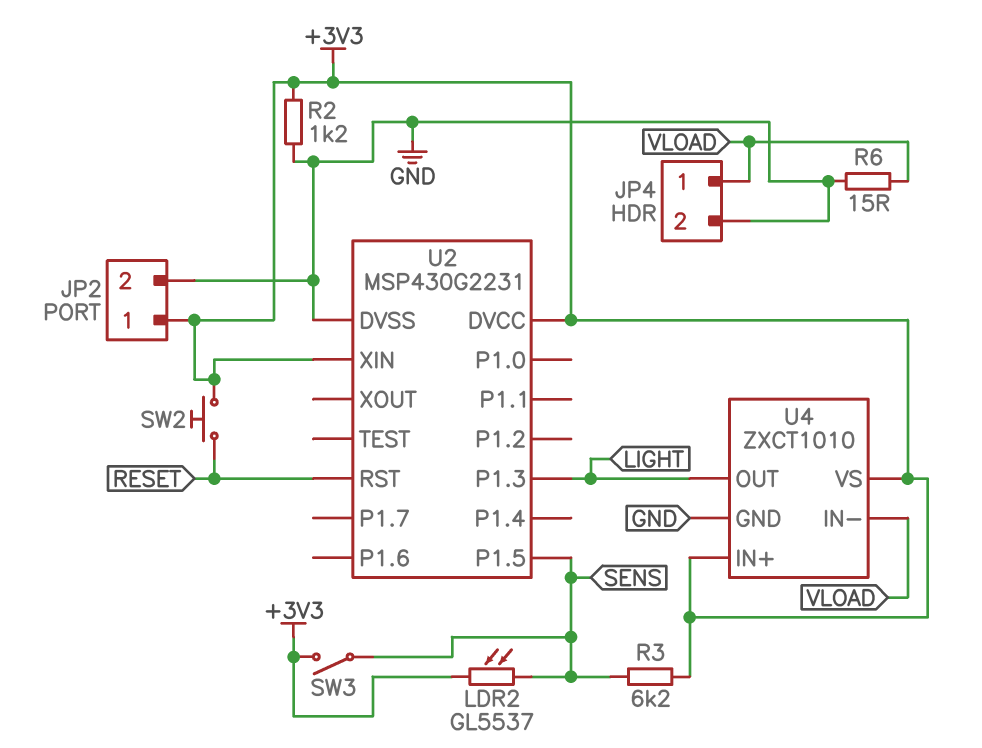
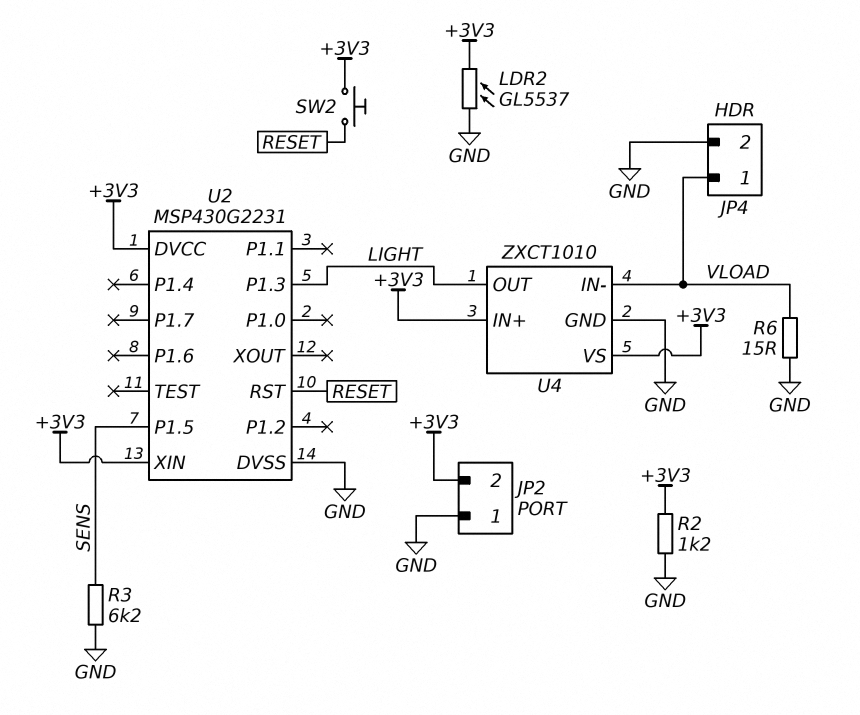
JP2 pin 1: +3V3 -> GND
JP2 pin 2: GND -> +3V3
LDR2: GL5537 (+3V3, SENS) -> GL5537 (+3V3, GND)
R3: 6.2k (+3V3, SENS) -> 6.2k (GND, SENS)
SW3: switch (+3V3, SENS) -> none

